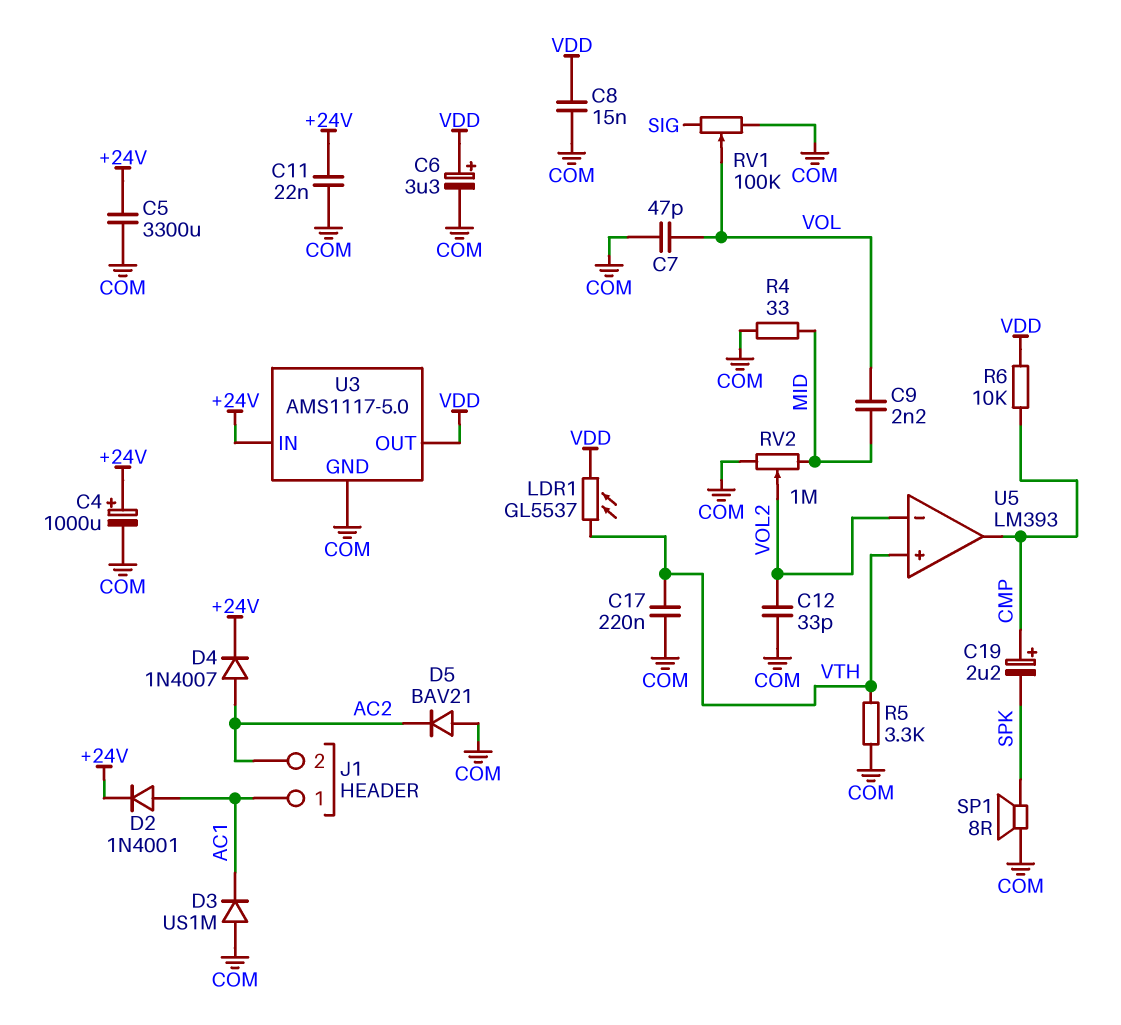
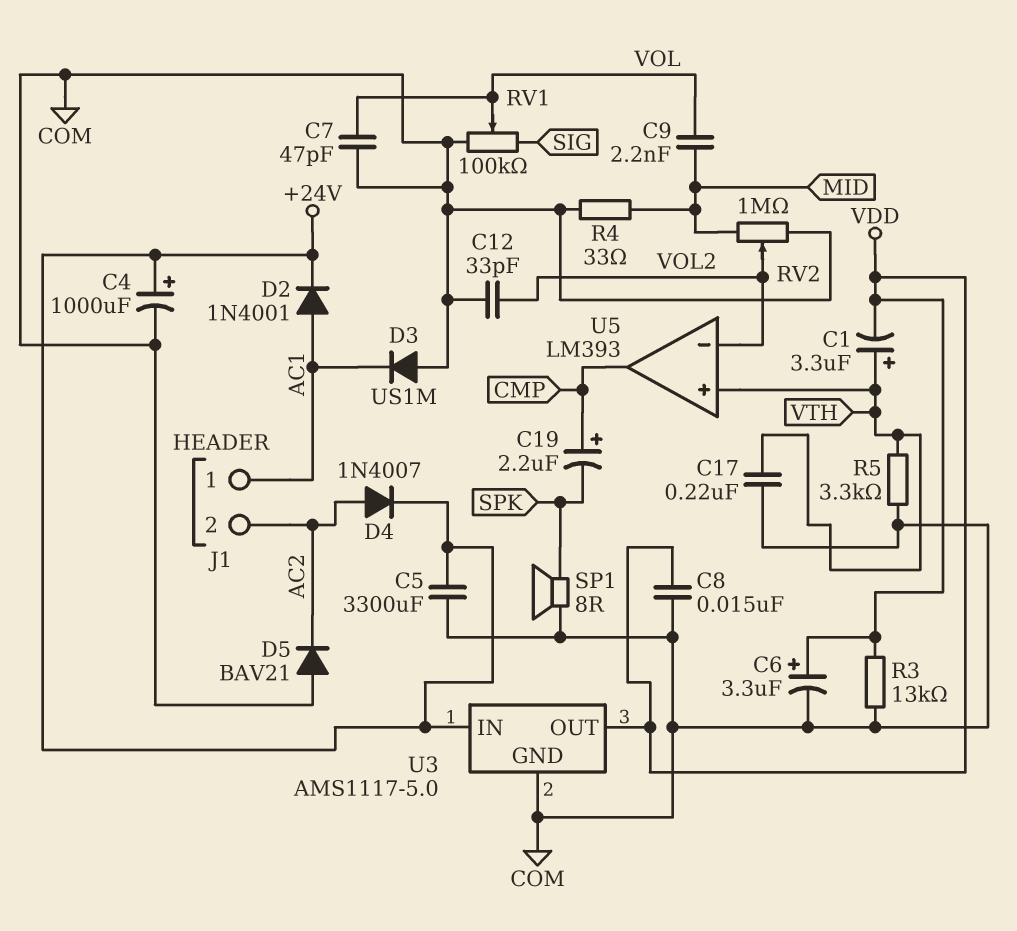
C1: none -> 3.3uF (plus VTH, minus VDD)
C11: 22nF (+24V, COM) -> none
LDR1: GL5537 (VDD, VTH) -> none
R3: none -> 13k (COM, VDD)
R6: 10k (CMP, VDD) -> none

